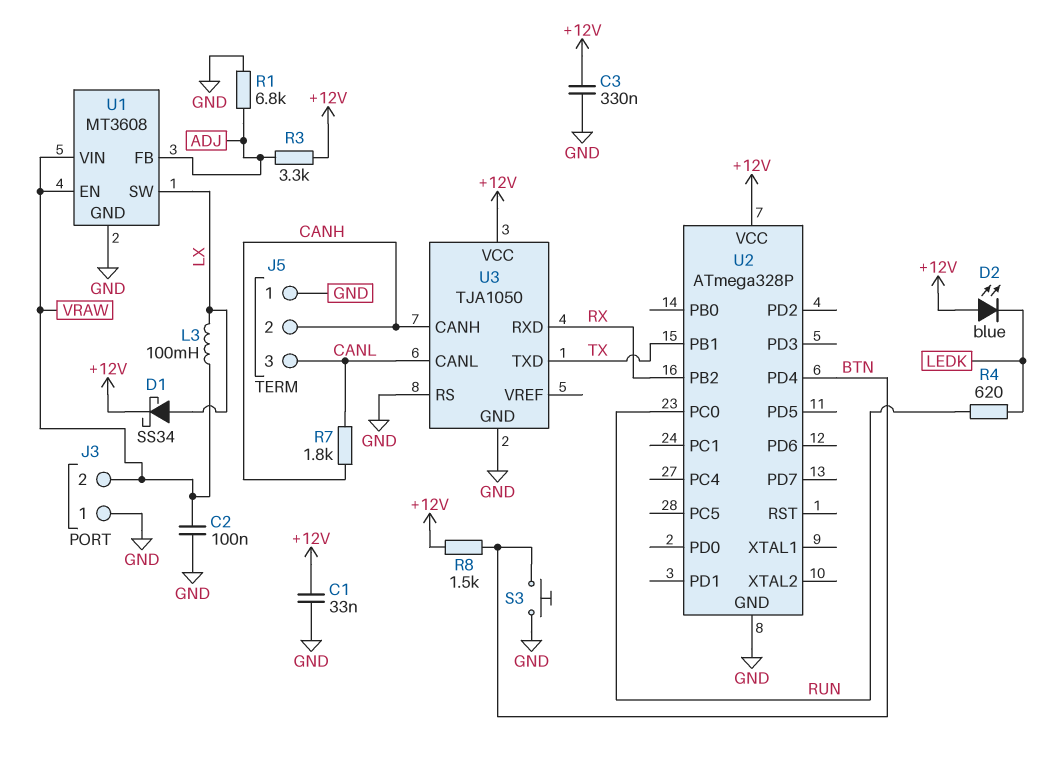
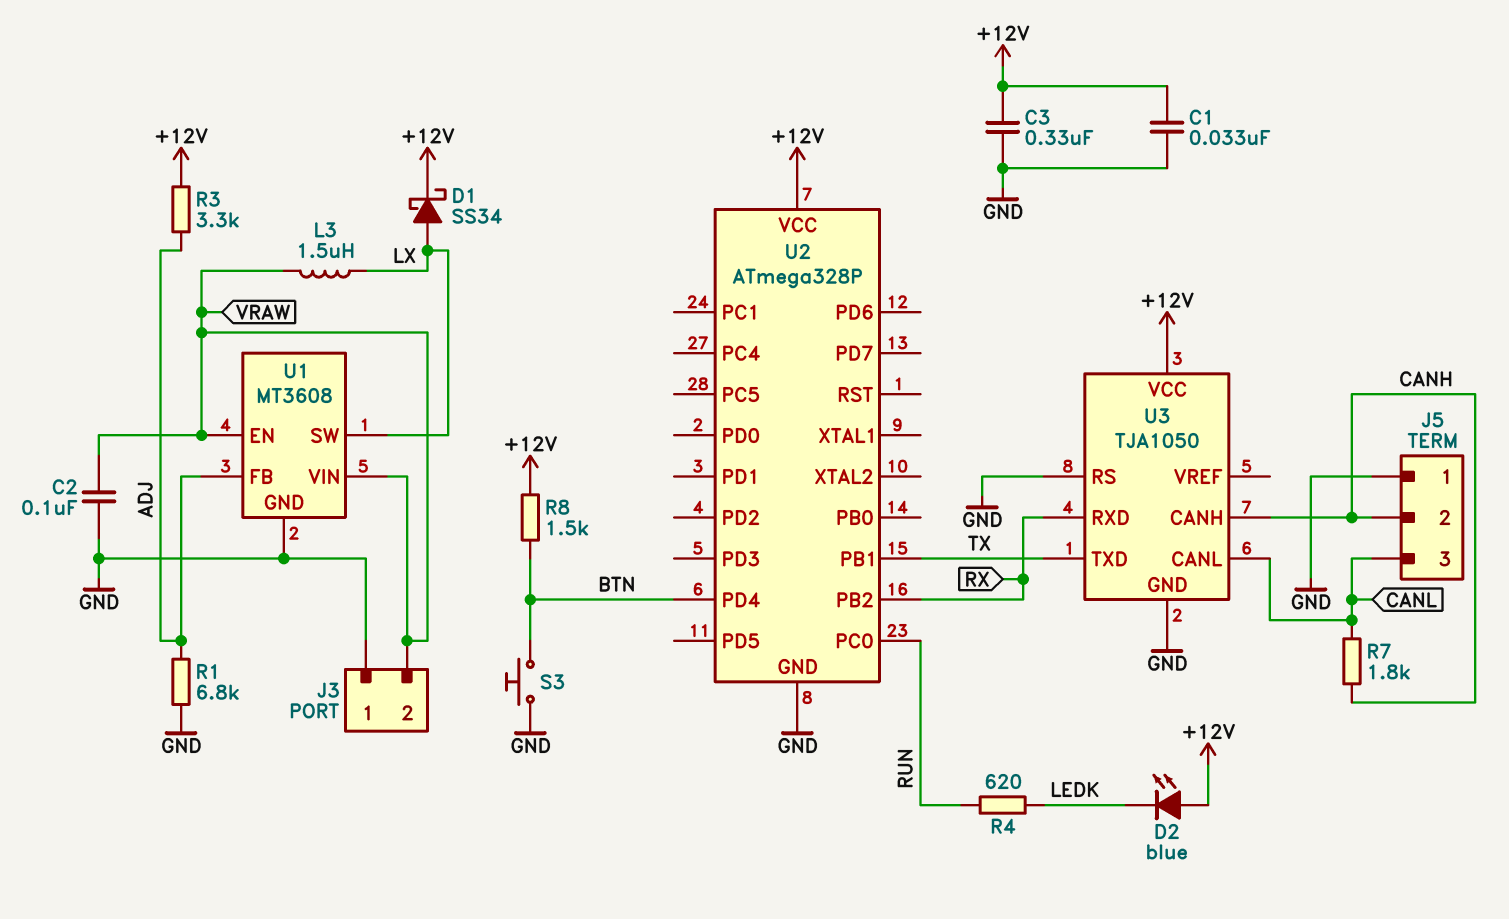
L3: 100mH (LX, VRAW) -> 1.5uH (LX, VRAW)

